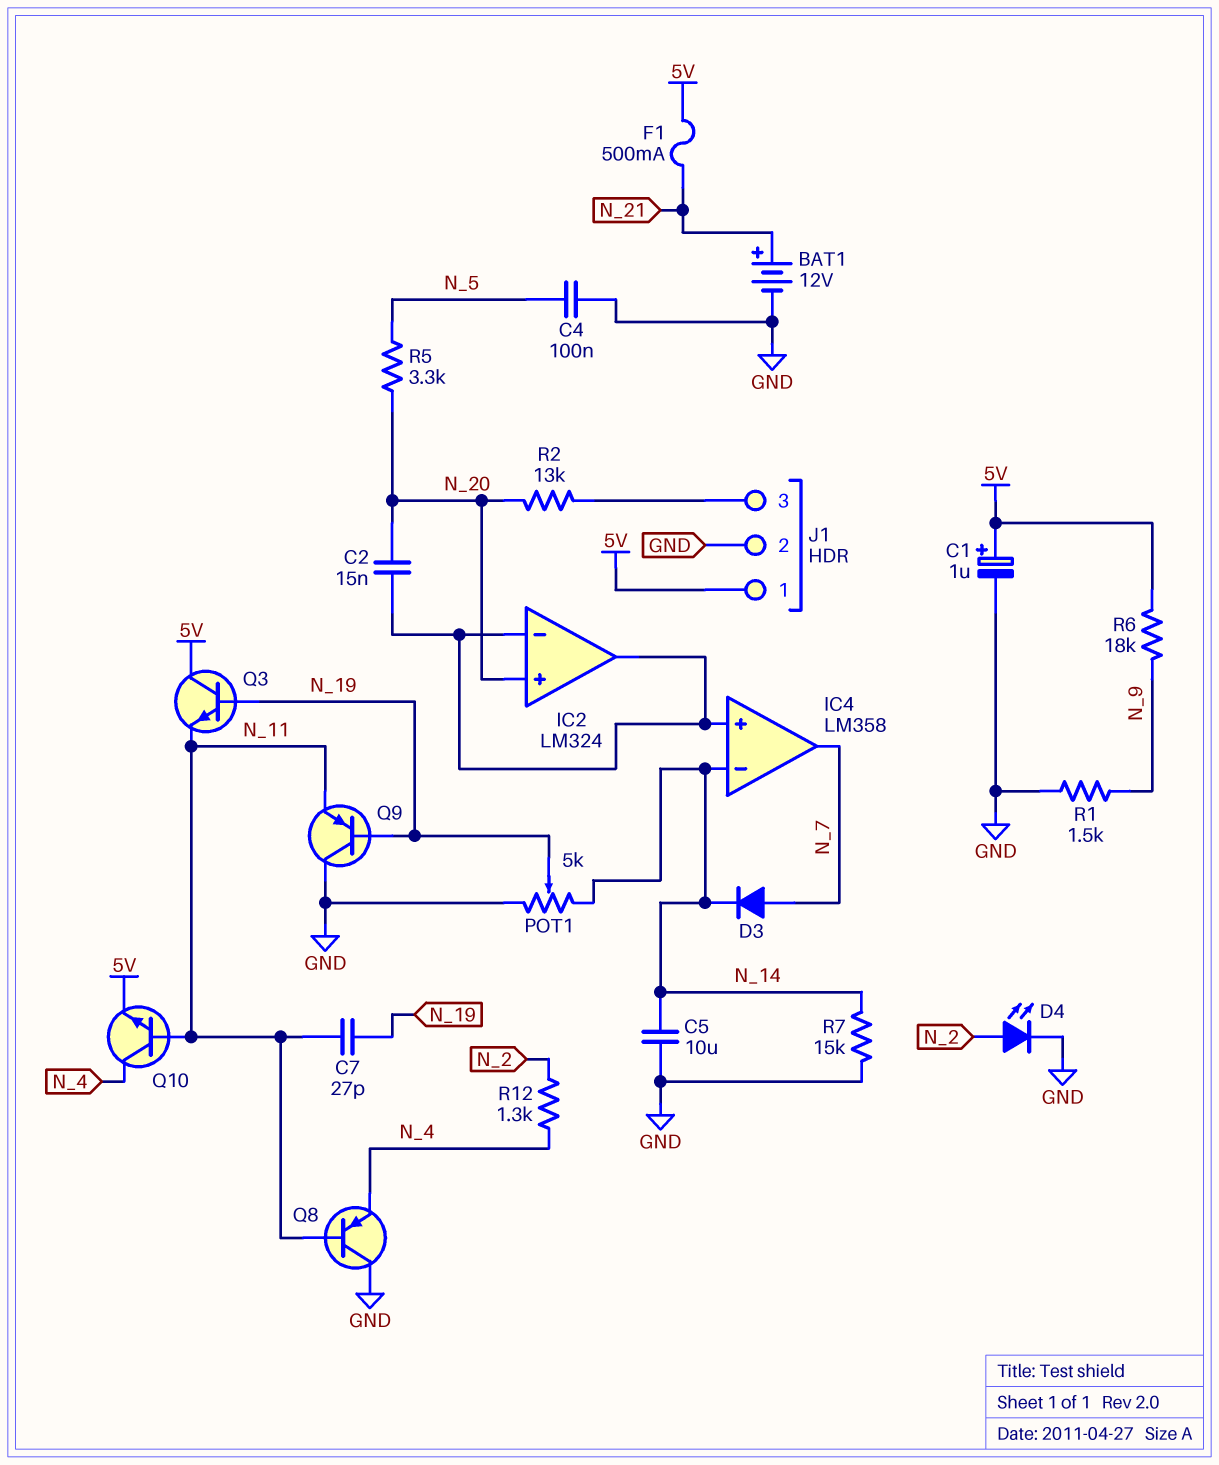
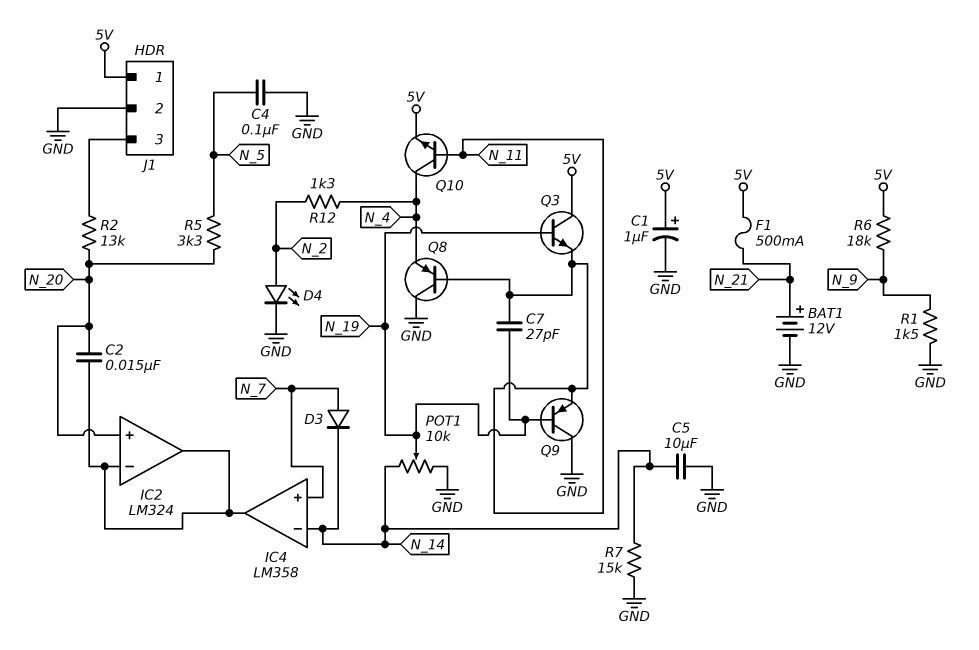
IC4 pin in+: IC2/in- -> N_7
IC4 pin out: N_7 -> IC2/in-
POT1: 5k (GND, N_14, wiper N_19) -> 10k (GND, N_14, wiper N_19)

